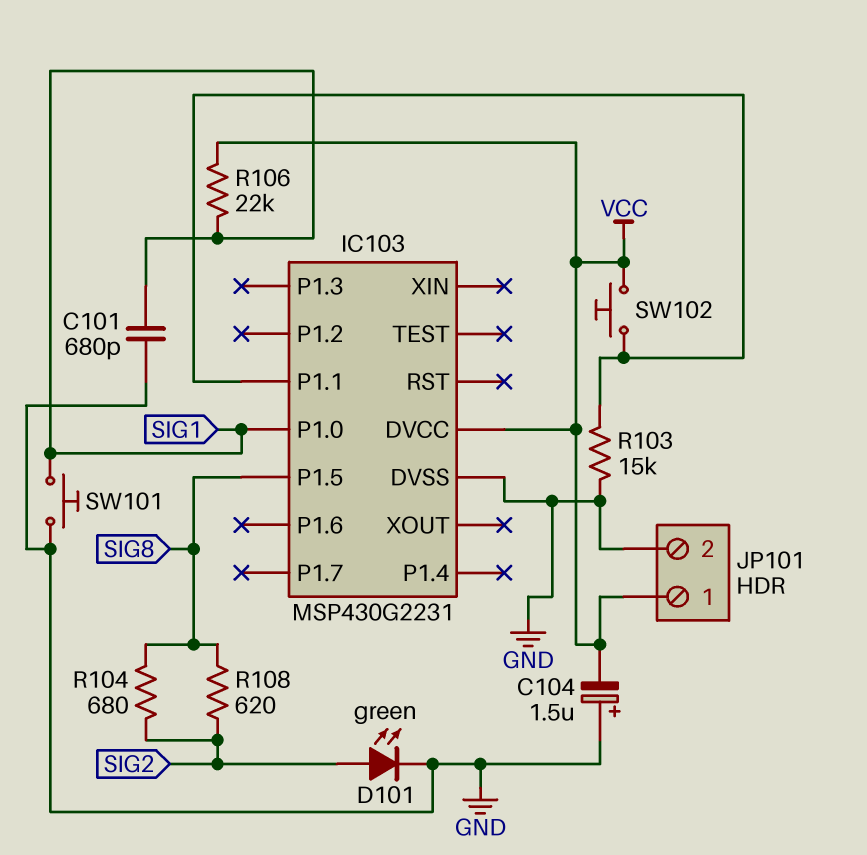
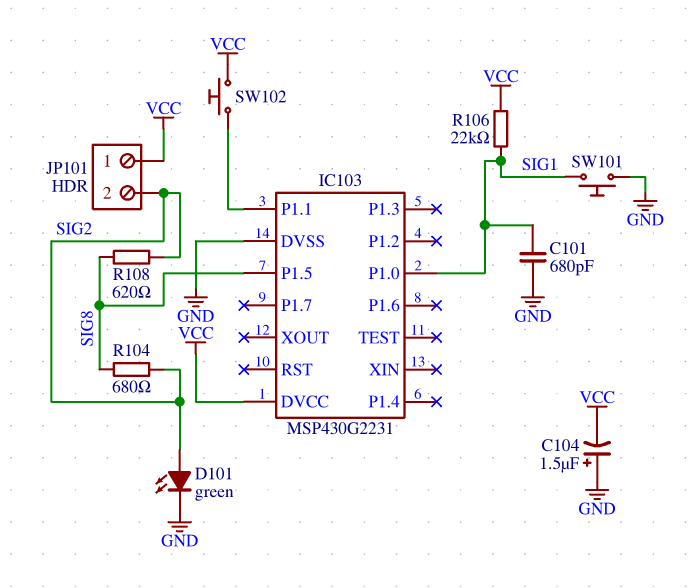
JP101 pin 2: GND -> SIG2
R103: 15k (GND, IC103/P1.1) -> none

